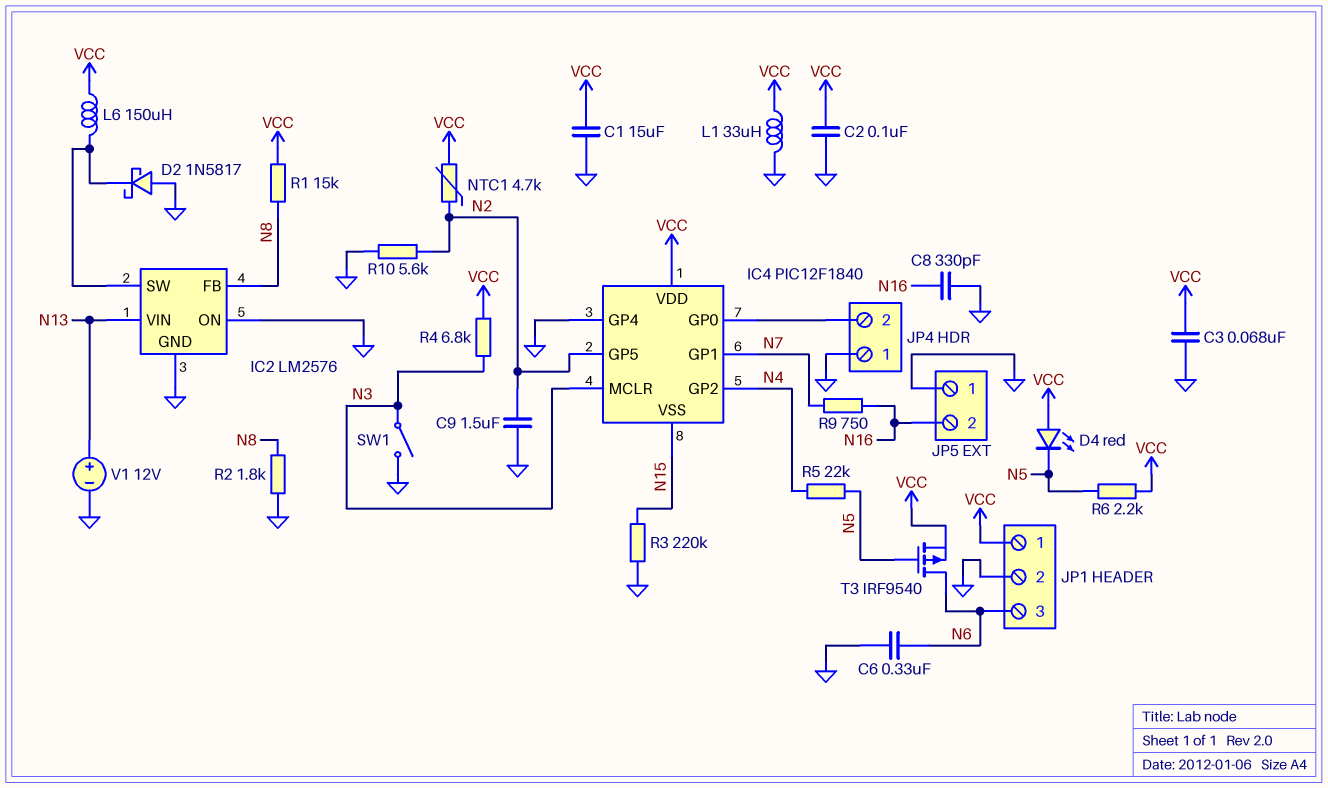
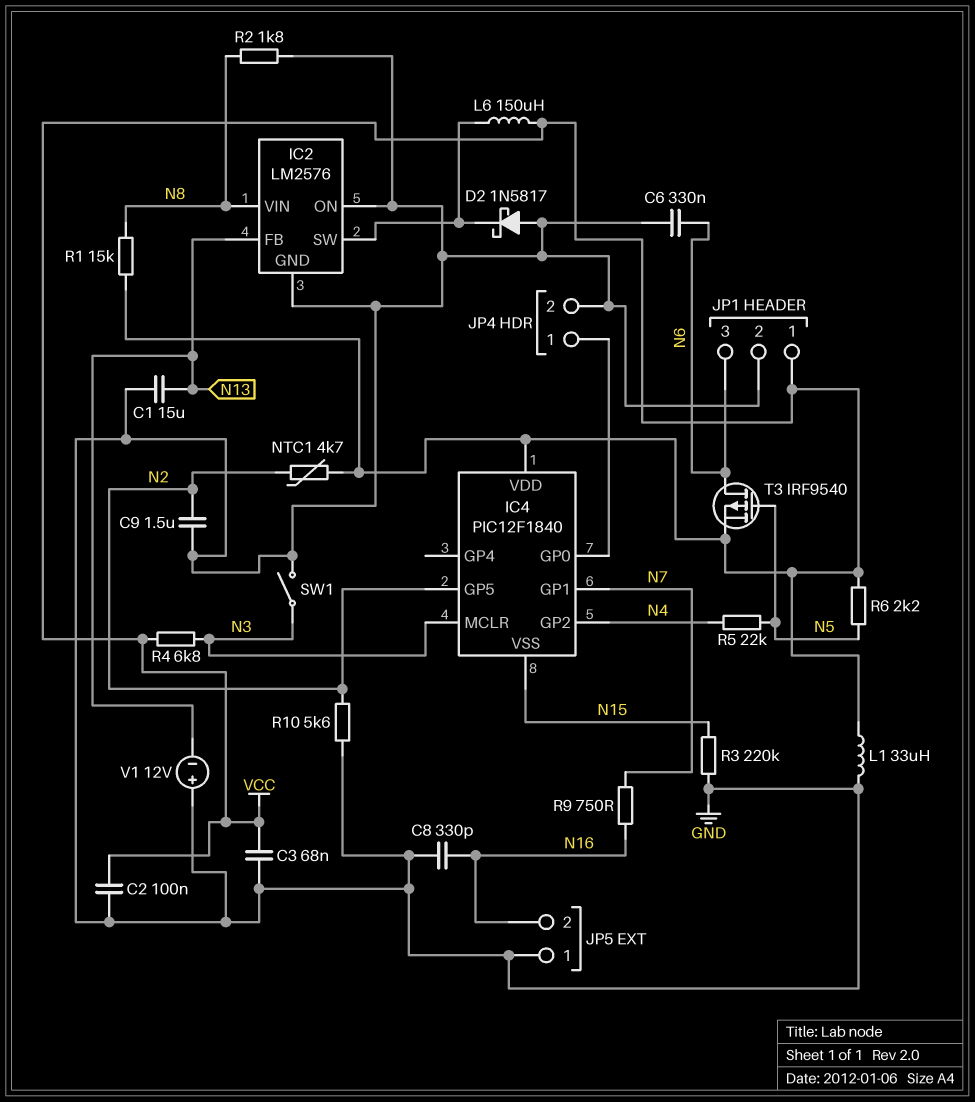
C1: 15uF (GND, VCC) -> 15uF (GND, N13)
D4: LED red (A VCC, K N5) -> none
IC2 pin FB: N8 -> N13
IC2 pin VIN: N13 -> N8
IC4 pin GP4: GND -> none
JP4 pin 1: GND -> IC4/GP0
JP4 pin 2: IC4/GP0 -> GND
V1: 12V (plus N13, minus GND) -> 12V (plus GND, minus N13)

